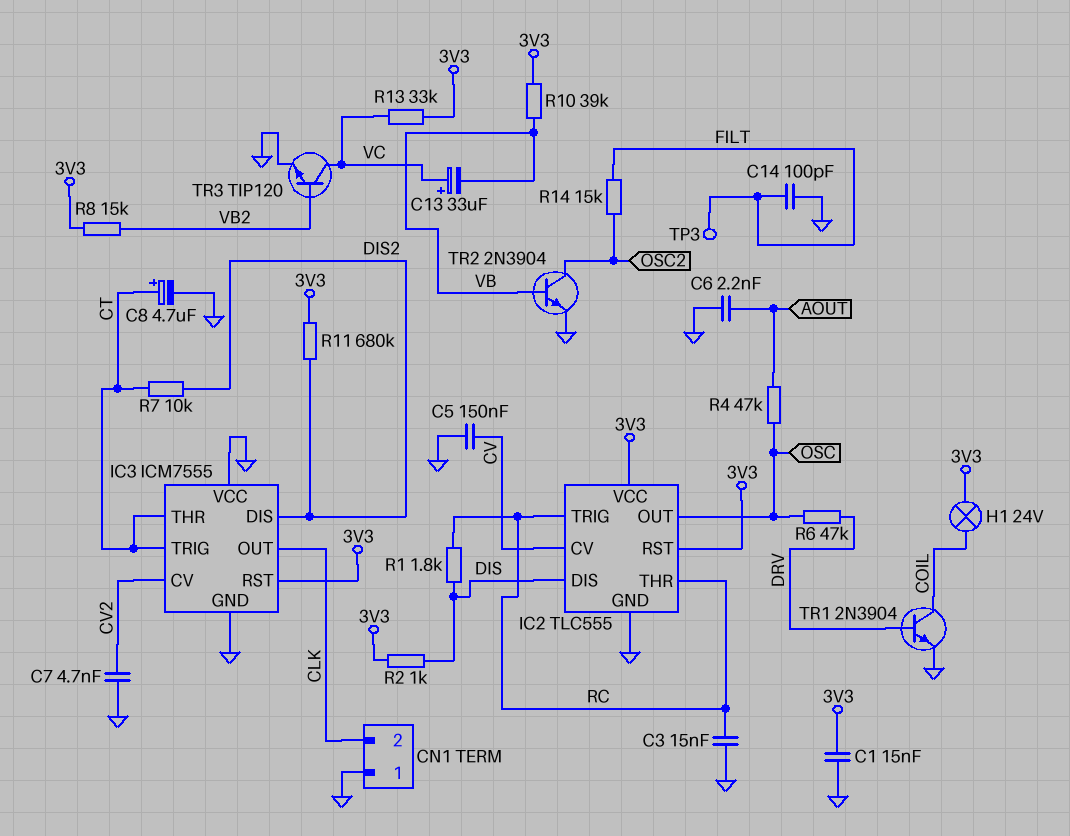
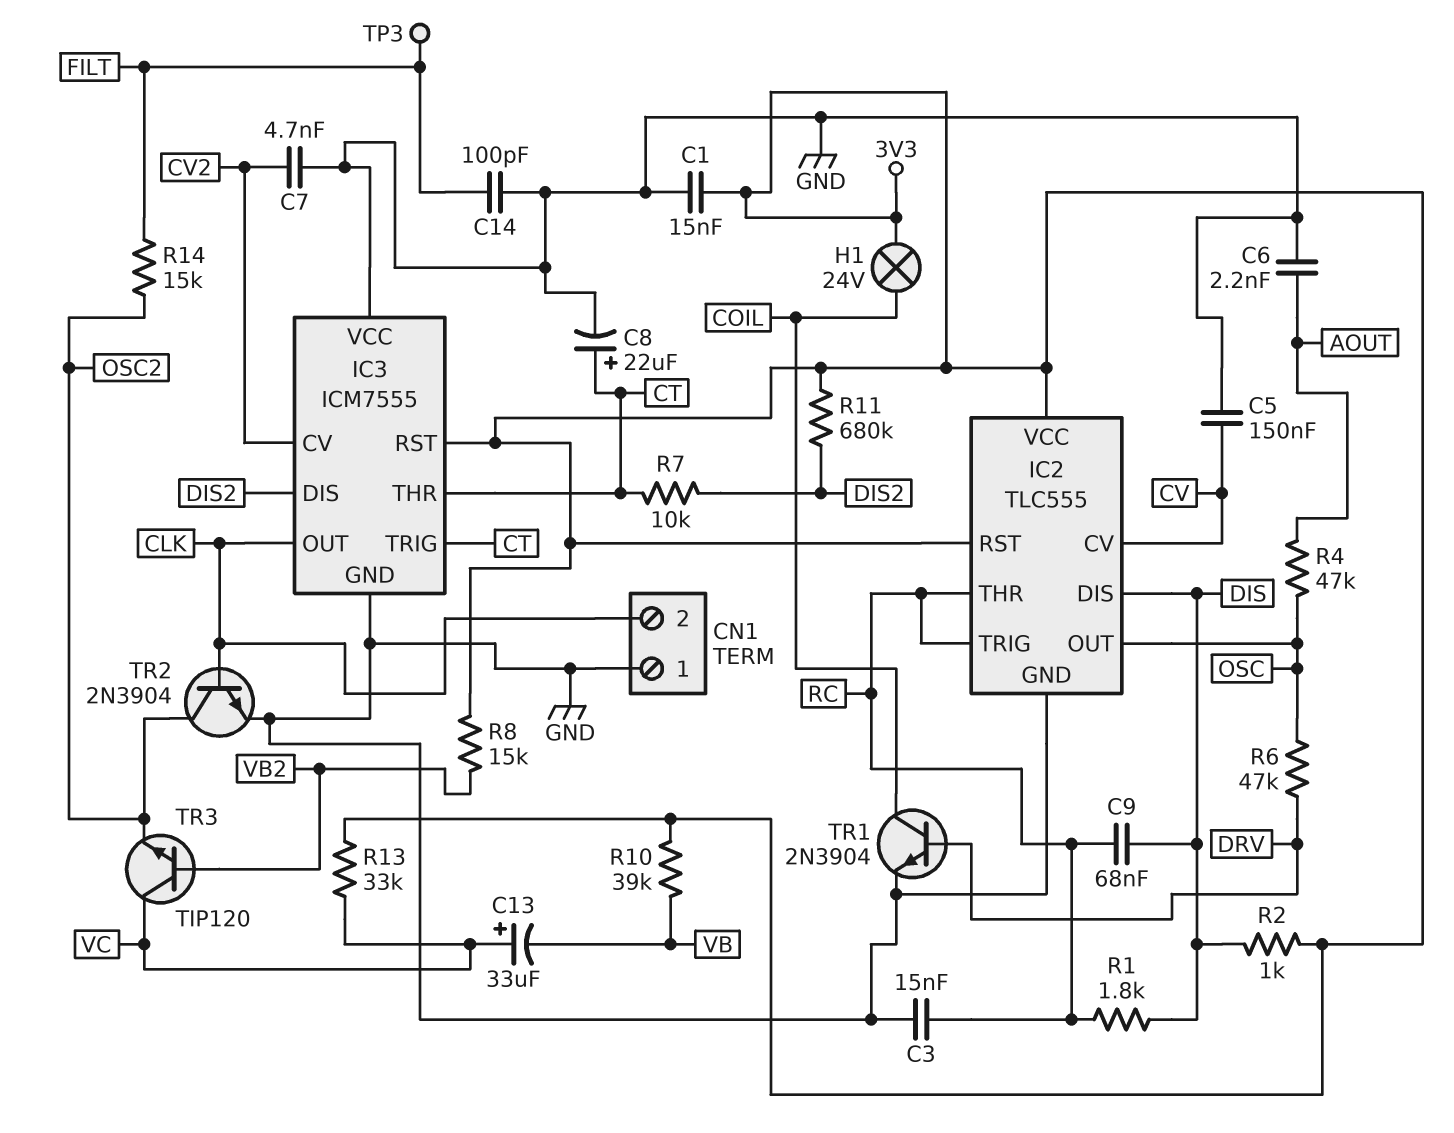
C8: 4.7uF (plus CT, minus GND) -> 22uF (plus CT, minus GND)
C9: none -> 68nF (DIS, RC)
TR2: NPN 2N3904 (B VB, C OSC2, E GND) -> NPN 2N3904 (B CLK, C OSC2, E GND)
TR3: NPN TIP120 (B VB2, C VC, E GND) -> NPN TIP120 (B VB2, C VC, E OSC2)

